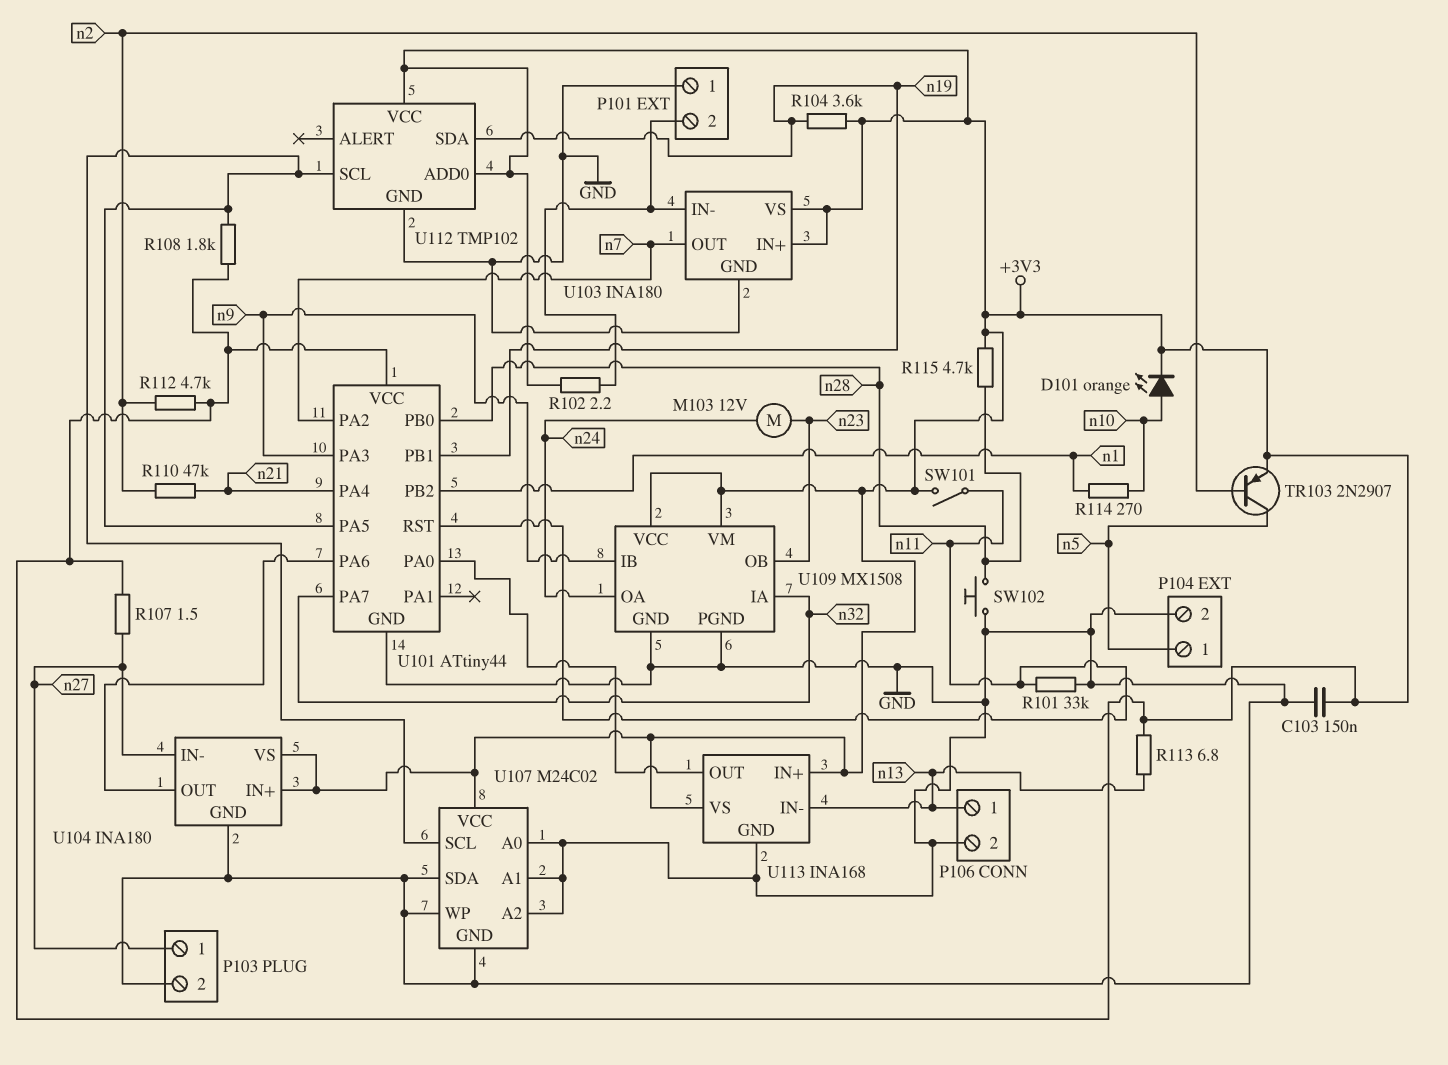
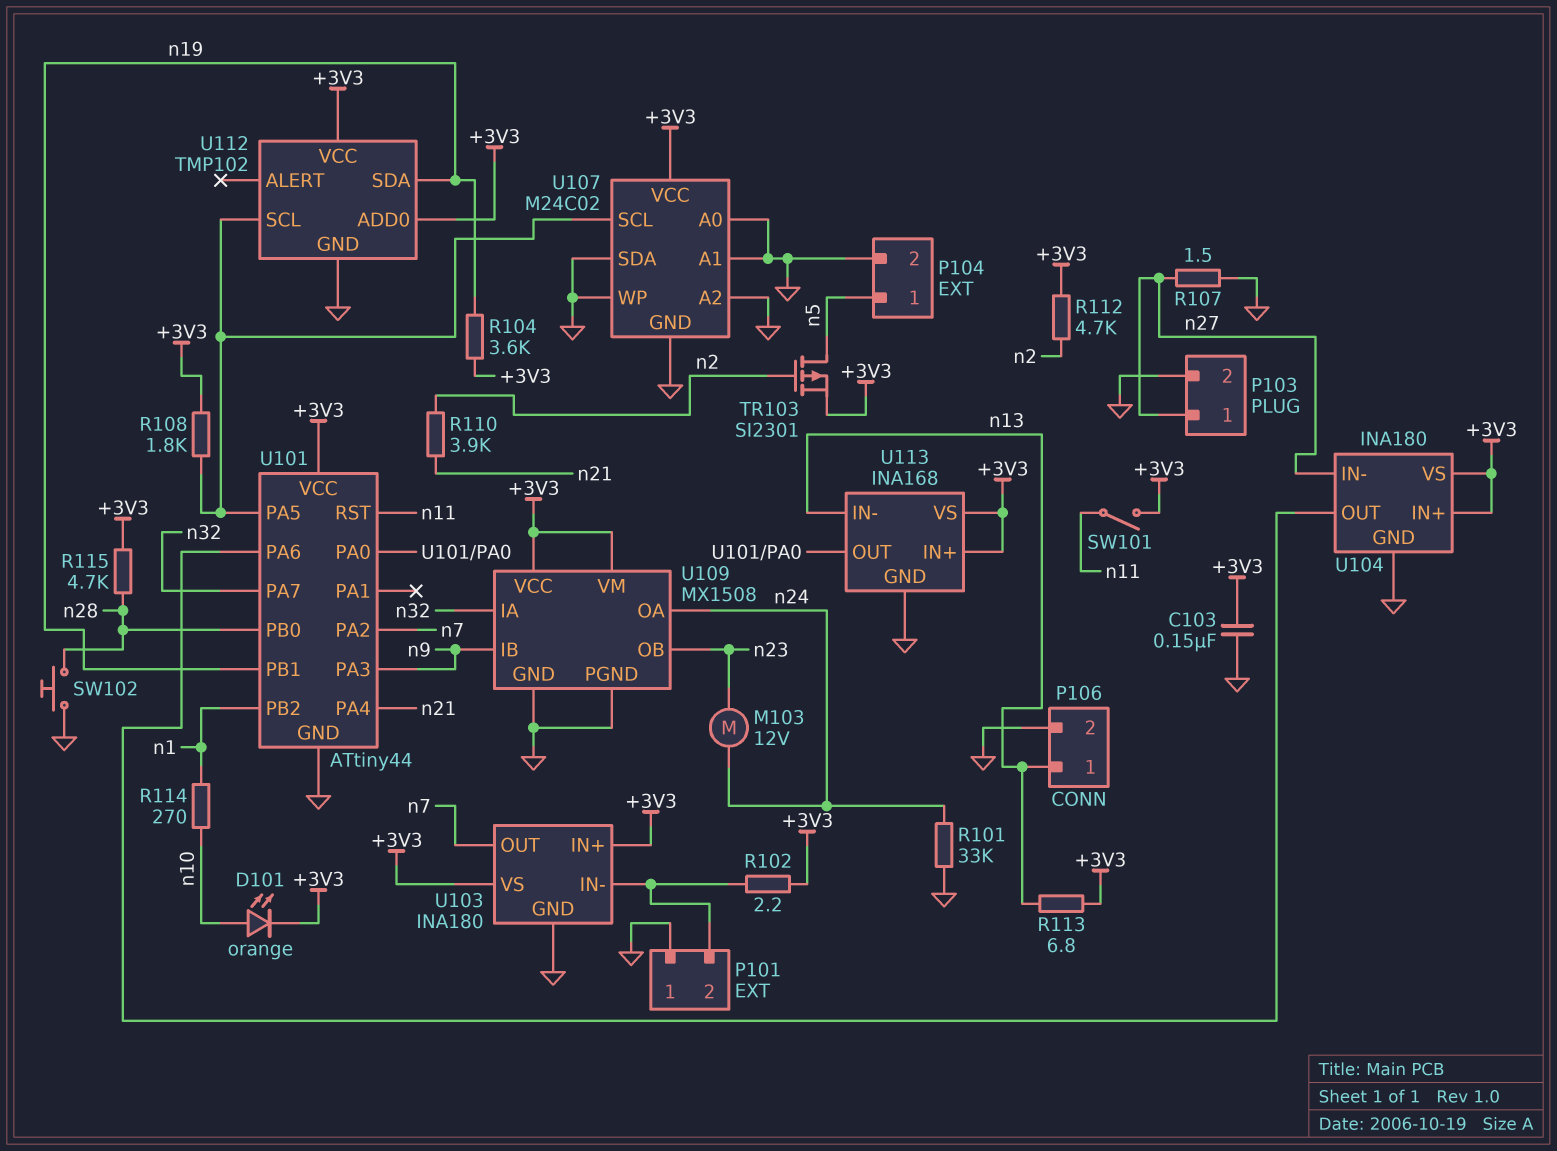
R101: 33k (GND, n11) -> 33k (GND, n24)
R107: 1.5 (+3V3, n27) -> 1.5 (GND, n27)
R110: 47k (n2, n21) -> 3.9k (n2, n21)
TR103: PNP 2N2907 (B n2, C n5, E +3V3) -> PMOS SI2301 (G n2, D n5, S +3V3)

